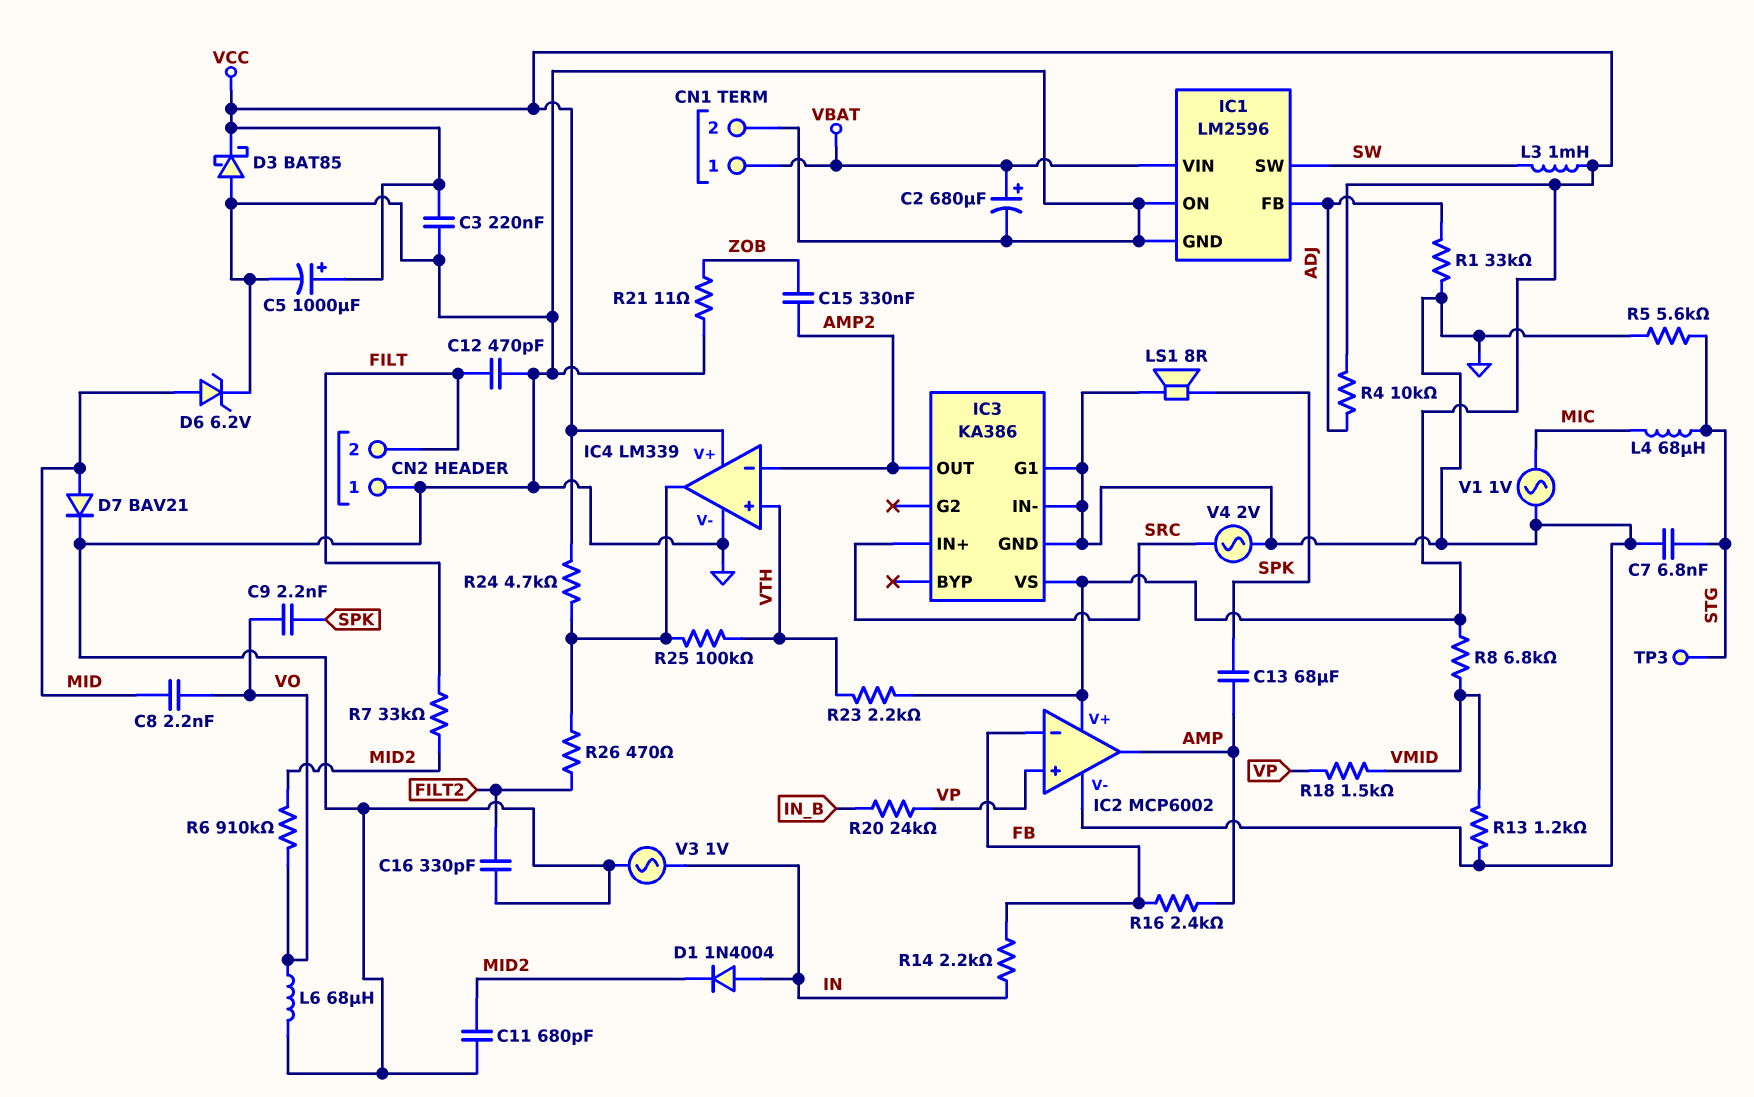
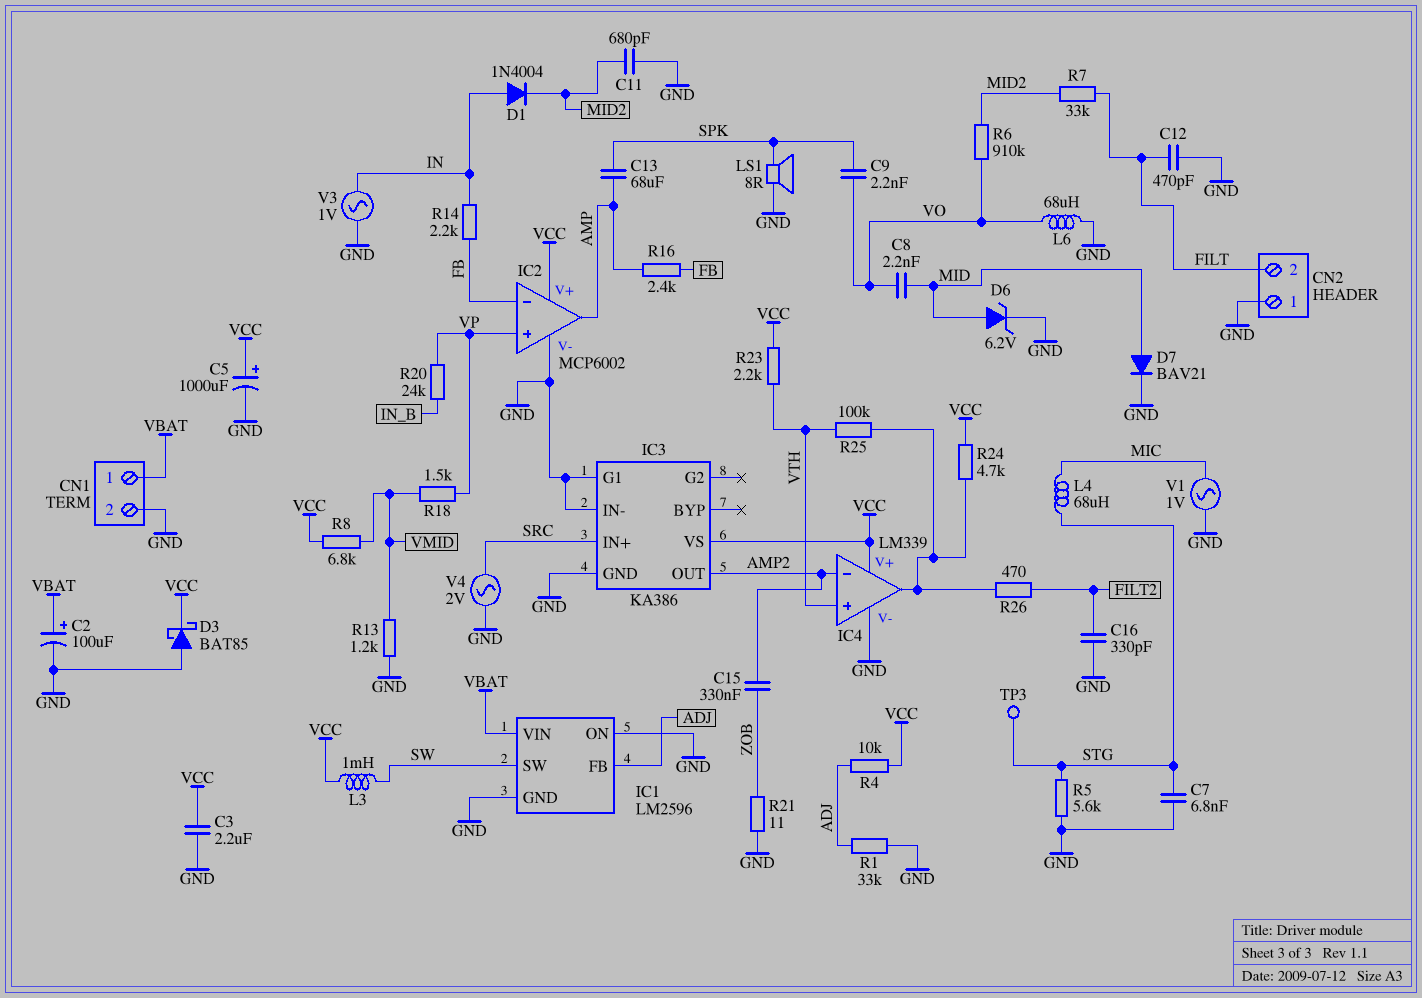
C2: 680uF (plus VBAT, minus GND) -> 100uF (plus VBAT, minus GND)
C3: 220nF (GND, VCC) -> 2.2uF (GND, VCC)

